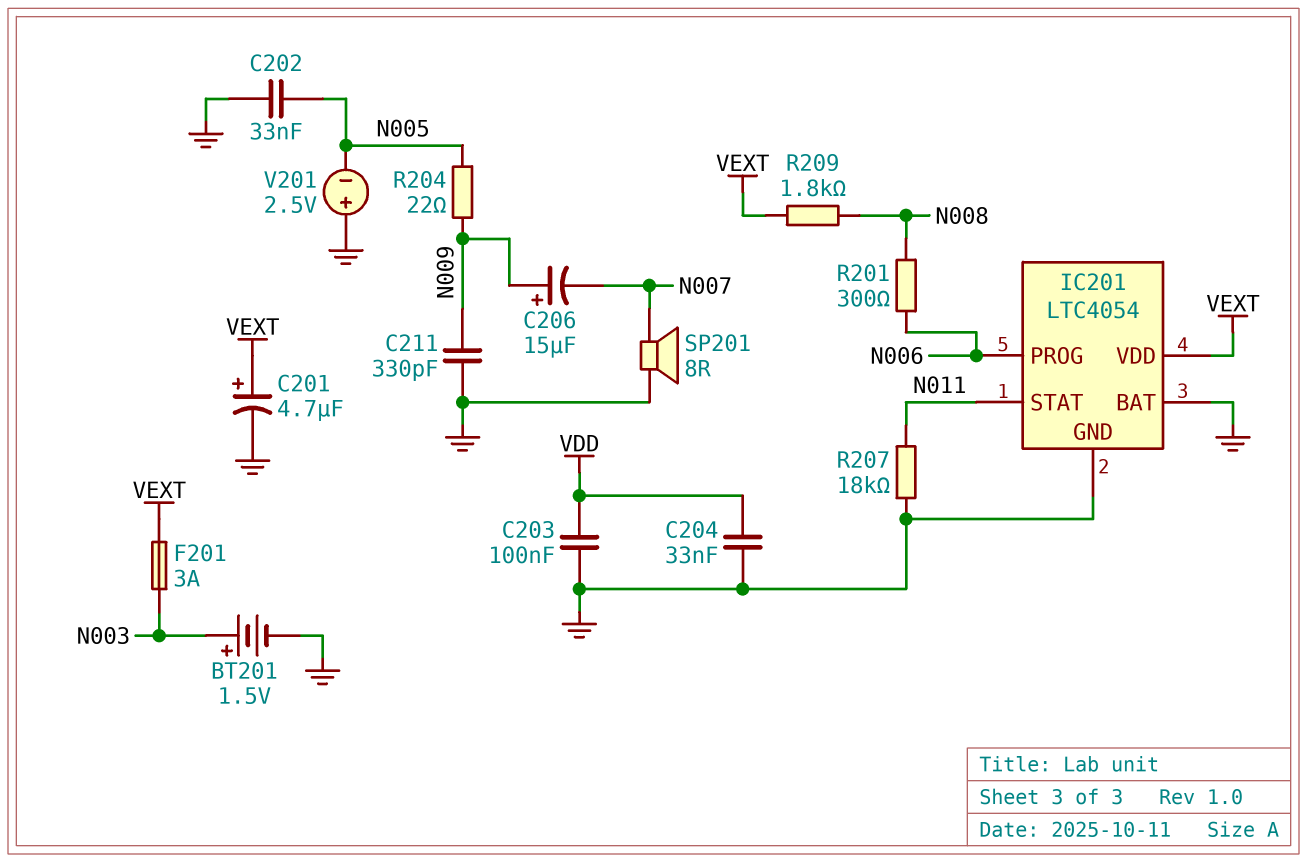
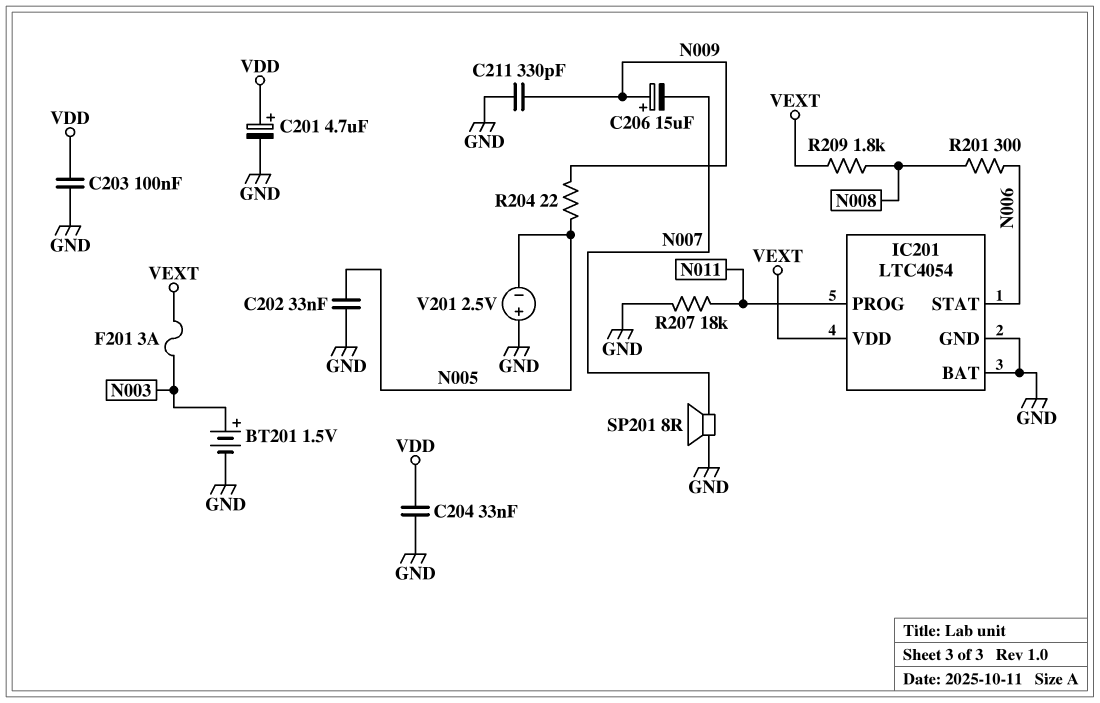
C201: 4.7uF (plus VEXT, minus GND) -> 4.7uF (plus VDD, minus GND)
IC201 pin PROG: N006 -> N011
IC201 pin STAT: N011 -> N006

